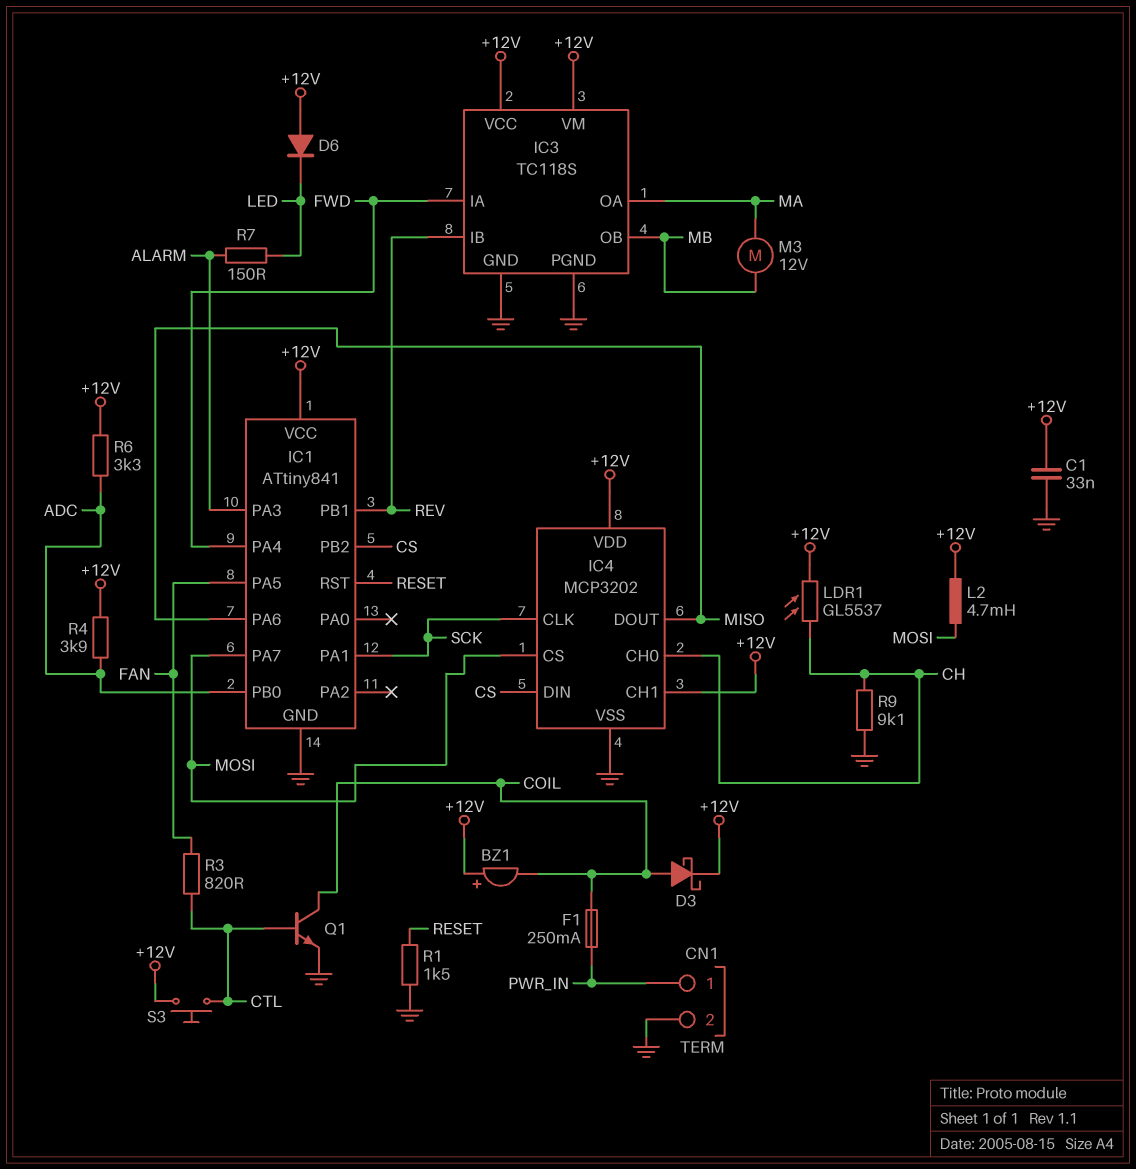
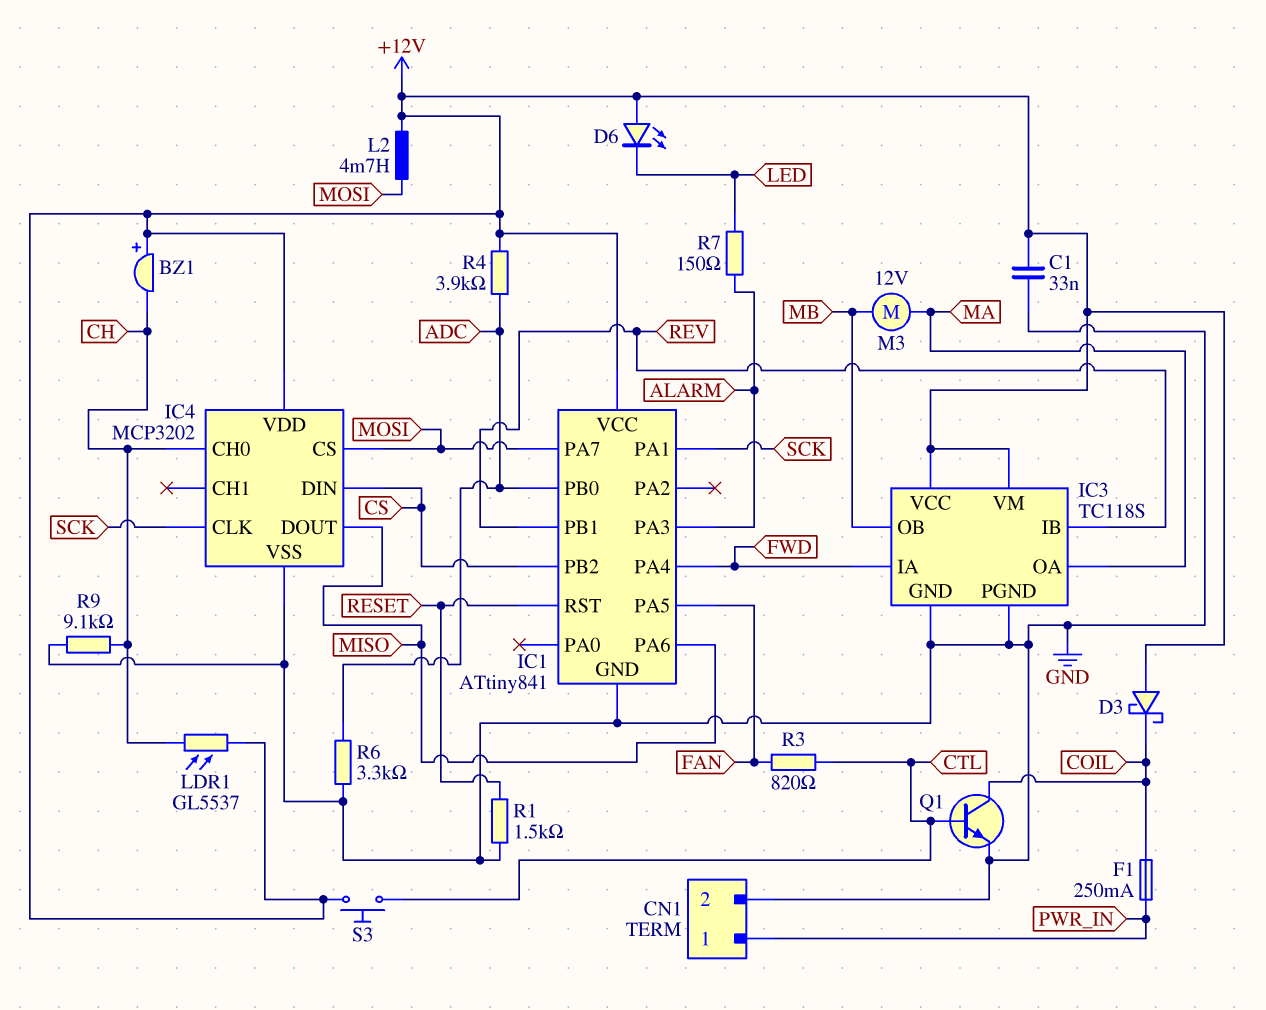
BZ1: buzzer (plus +12V, minus COIL) -> buzzer (plus +12V, minus CH)
D3: schottky (A COIL, K +12V) -> schottky (A +12V, K COIL)
D6: diode (A +12V, K LED) -> LED (A +12V, K LED)
IC4 pin CH1: +12V -> none
R6: 3.3k (+12V, ADC) -> 3.3k (ADC, GND)

